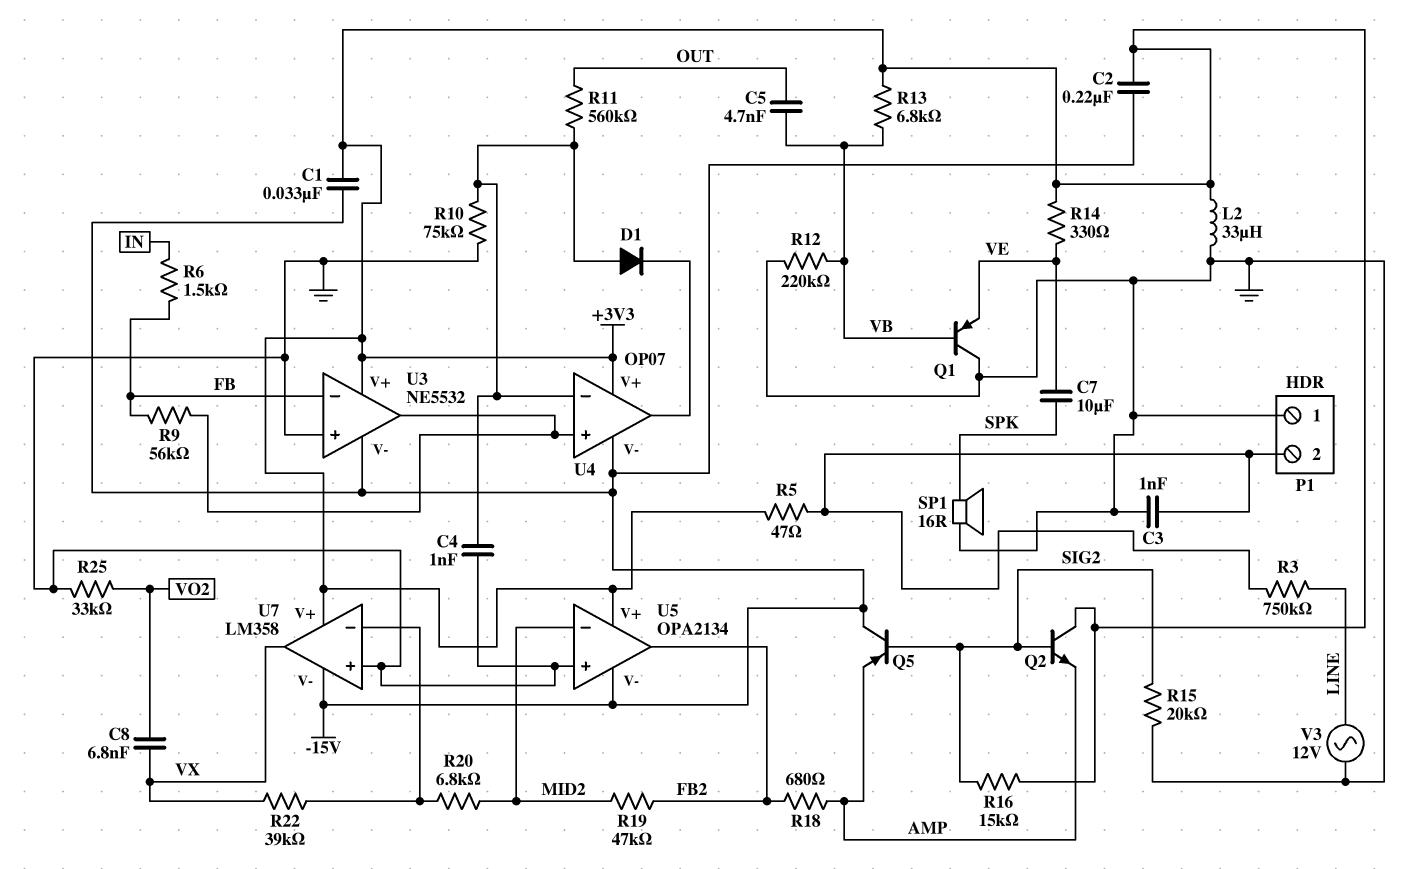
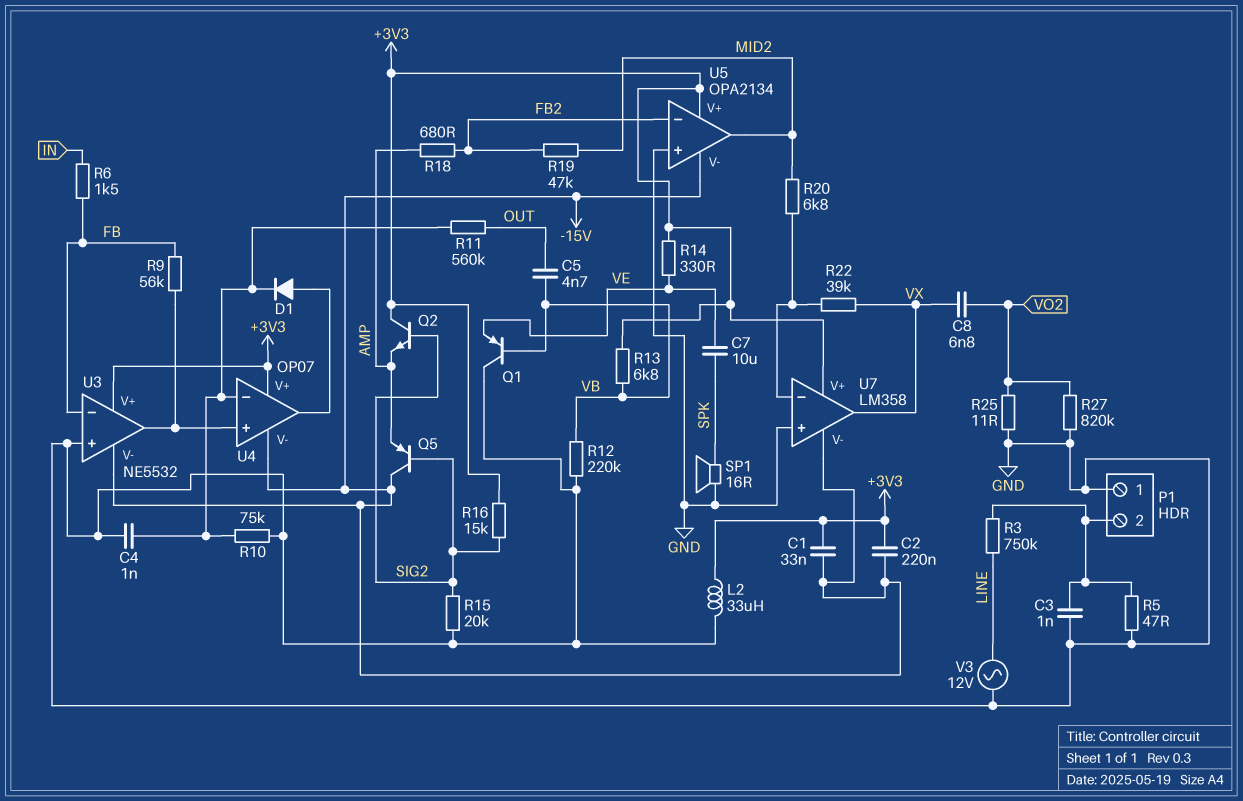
D1: diode (A U4/in-, K U4/out) -> diode (A U4/out, K U4/in-)
R5: 47 (+3V3, P1/2) -> 47 (GND, P1/2)
R25: 33k (GND, VO2) -> 11 (GND, VO2)
R27: none -> 820k (GND, VO2)
U5 pin in-: MID2 -> FB2
U5 pin out: FB2 -> MID2

